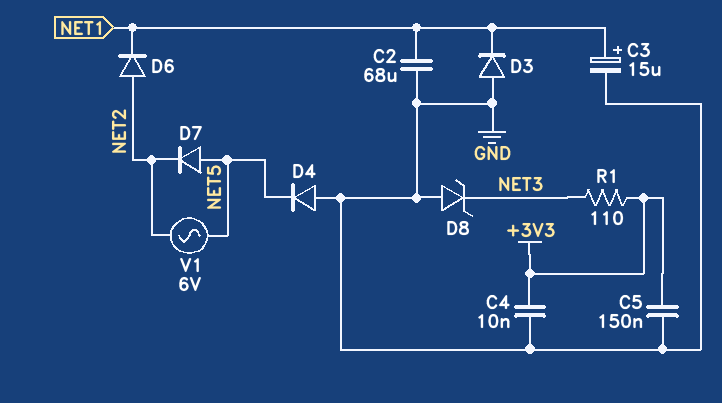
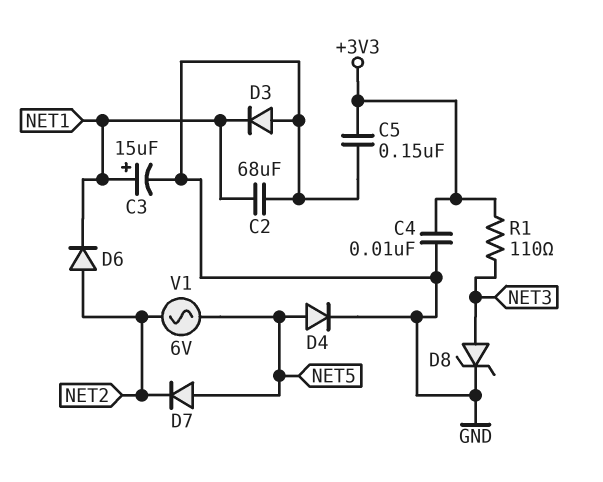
D4: diode (A GND, K NET5) -> diode (A NET5, K GND)
D8: zener (A GND, K NET3) -> zener (A NET3, K GND)

